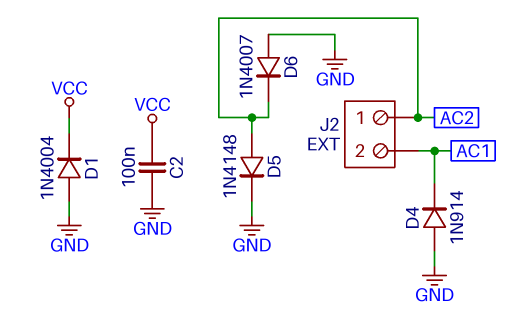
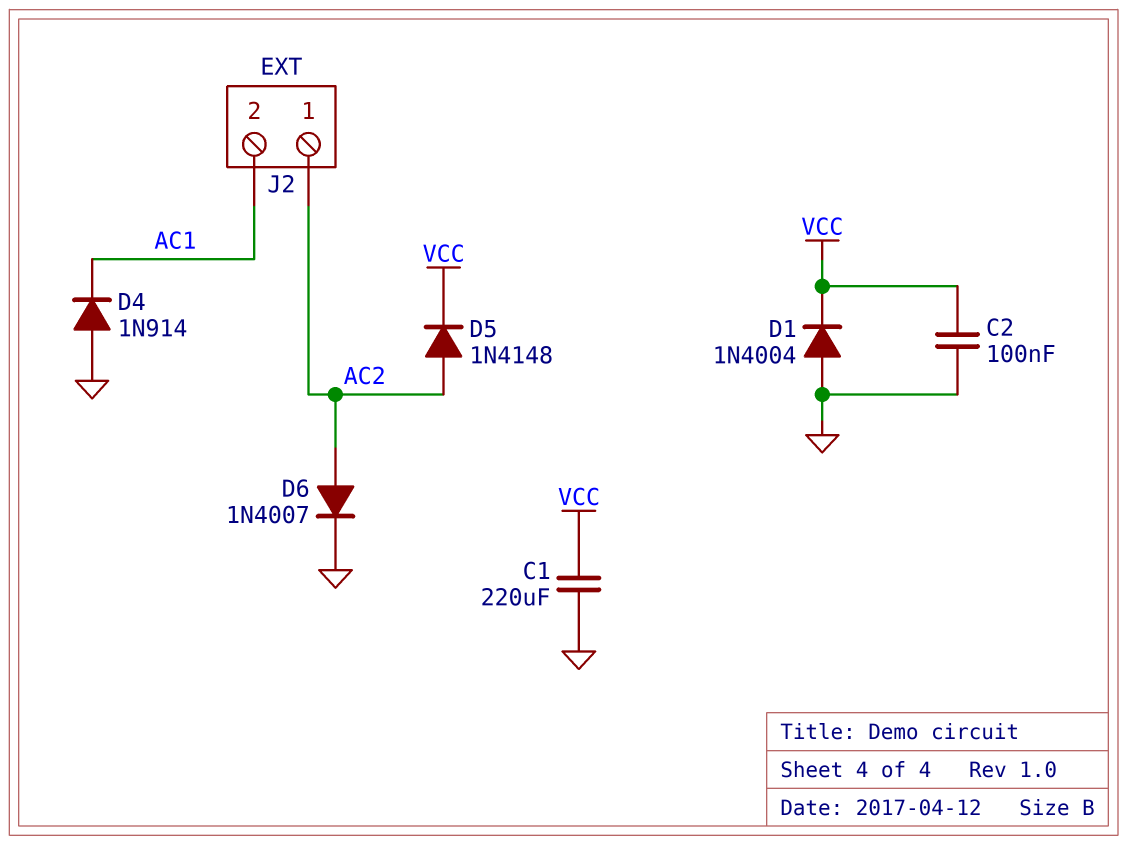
C1: none -> 220uF (GND, VCC)
D5: diode 1N4148 (A AC2, K GND) -> diode 1N4148 (A AC2, K VCC)
D6: diode 1N4007 (A GND, K AC2) -> diode 1N4007 (A AC2, K GND)

